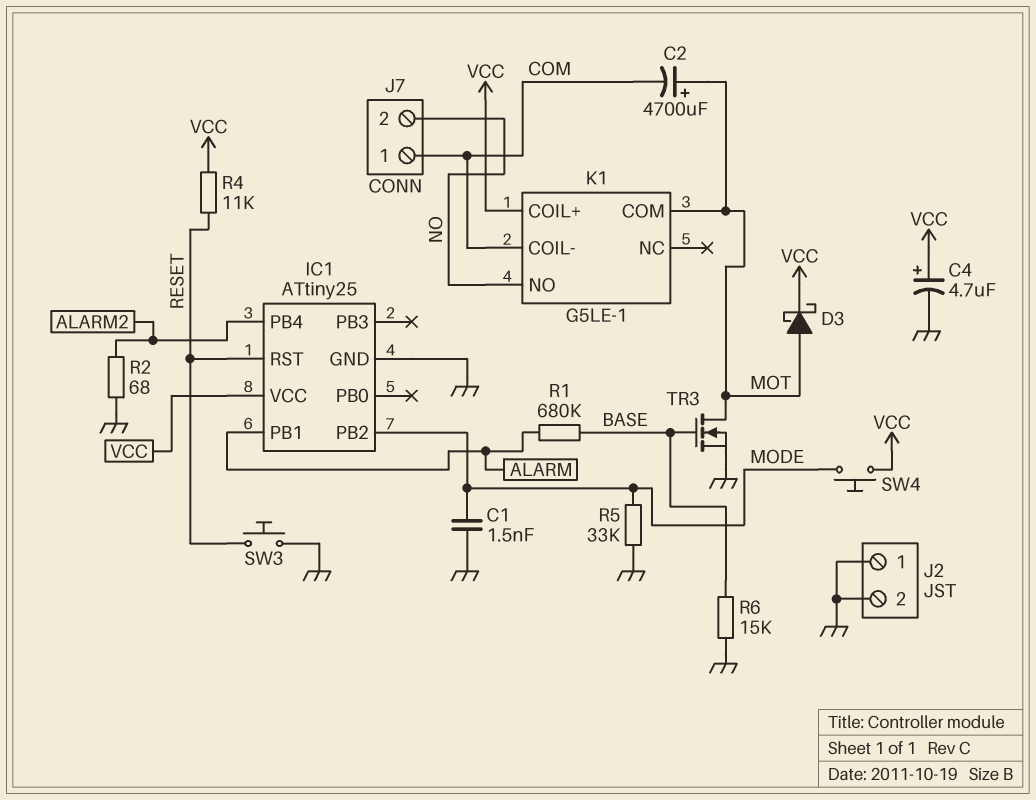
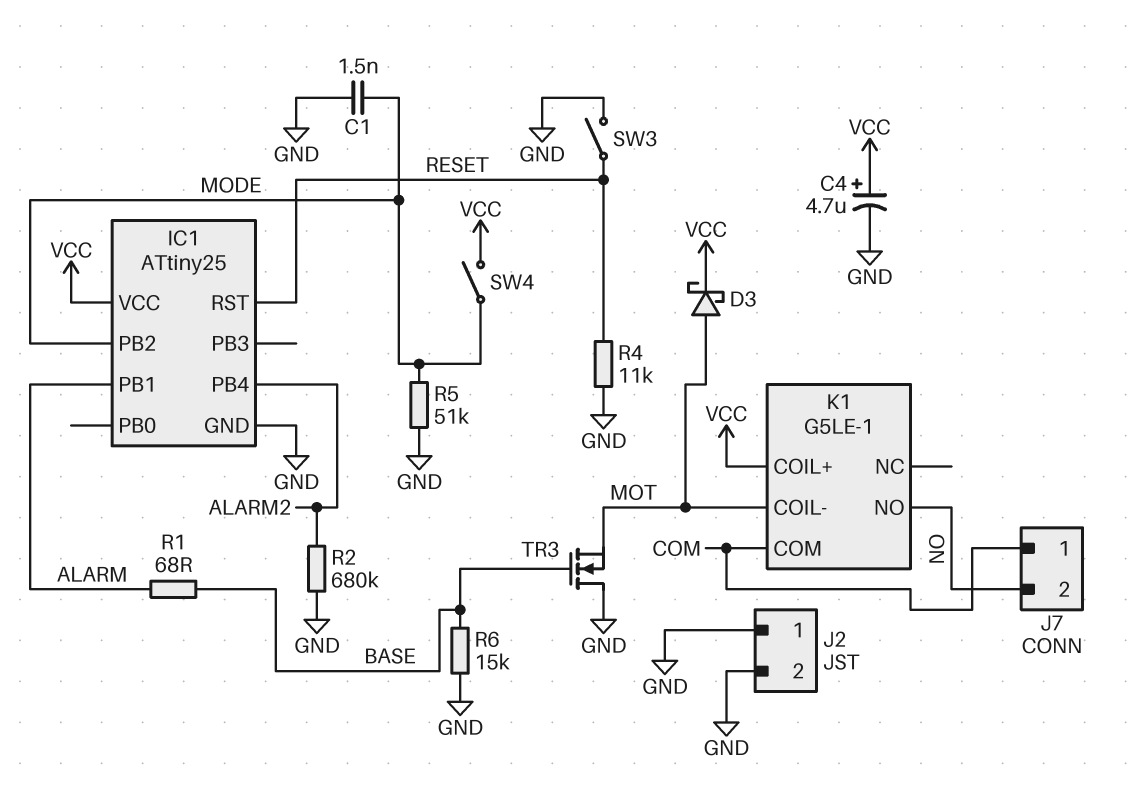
C2: 4700uF (plus MOT, minus COM) -> none
K1 pin COIL-: COM -> MOT
K1 pin COM: MOT -> COM
R1: 680k (ALARM, BASE) -> 68 (ALARM, BASE)
R2: 68 (ALARM2, GND) -> 680k (ALARM2, GND)
R4: 11k (RESET, VCC) -> 11k (GND, RESET)
R5: 33k (GND, MODE) -> 51k (GND, MODE)
SW3: button (GND, RESET) -> switch (GND, RESET)
SW4: button (MODE, VCC) -> switch (MODE, VCC)
TR3: NMOS (G BASE, D MOT, S GND) -> NMOS (G BASE, D GND, S MOT)

